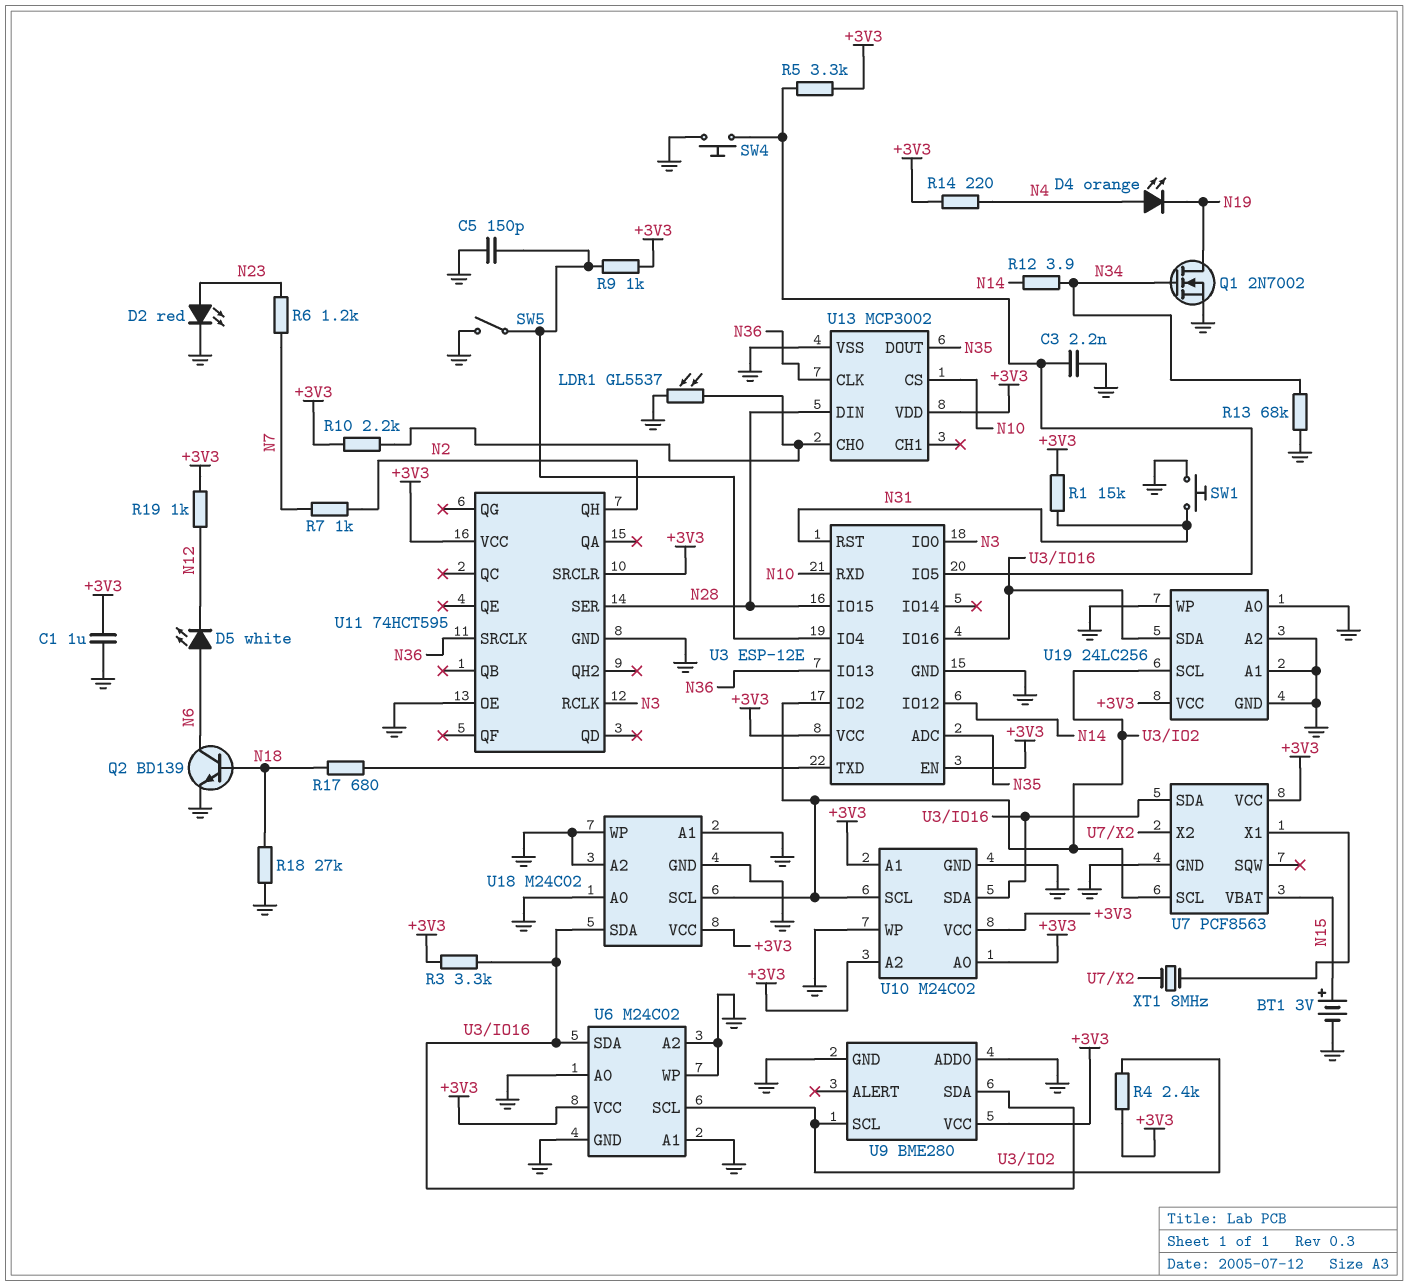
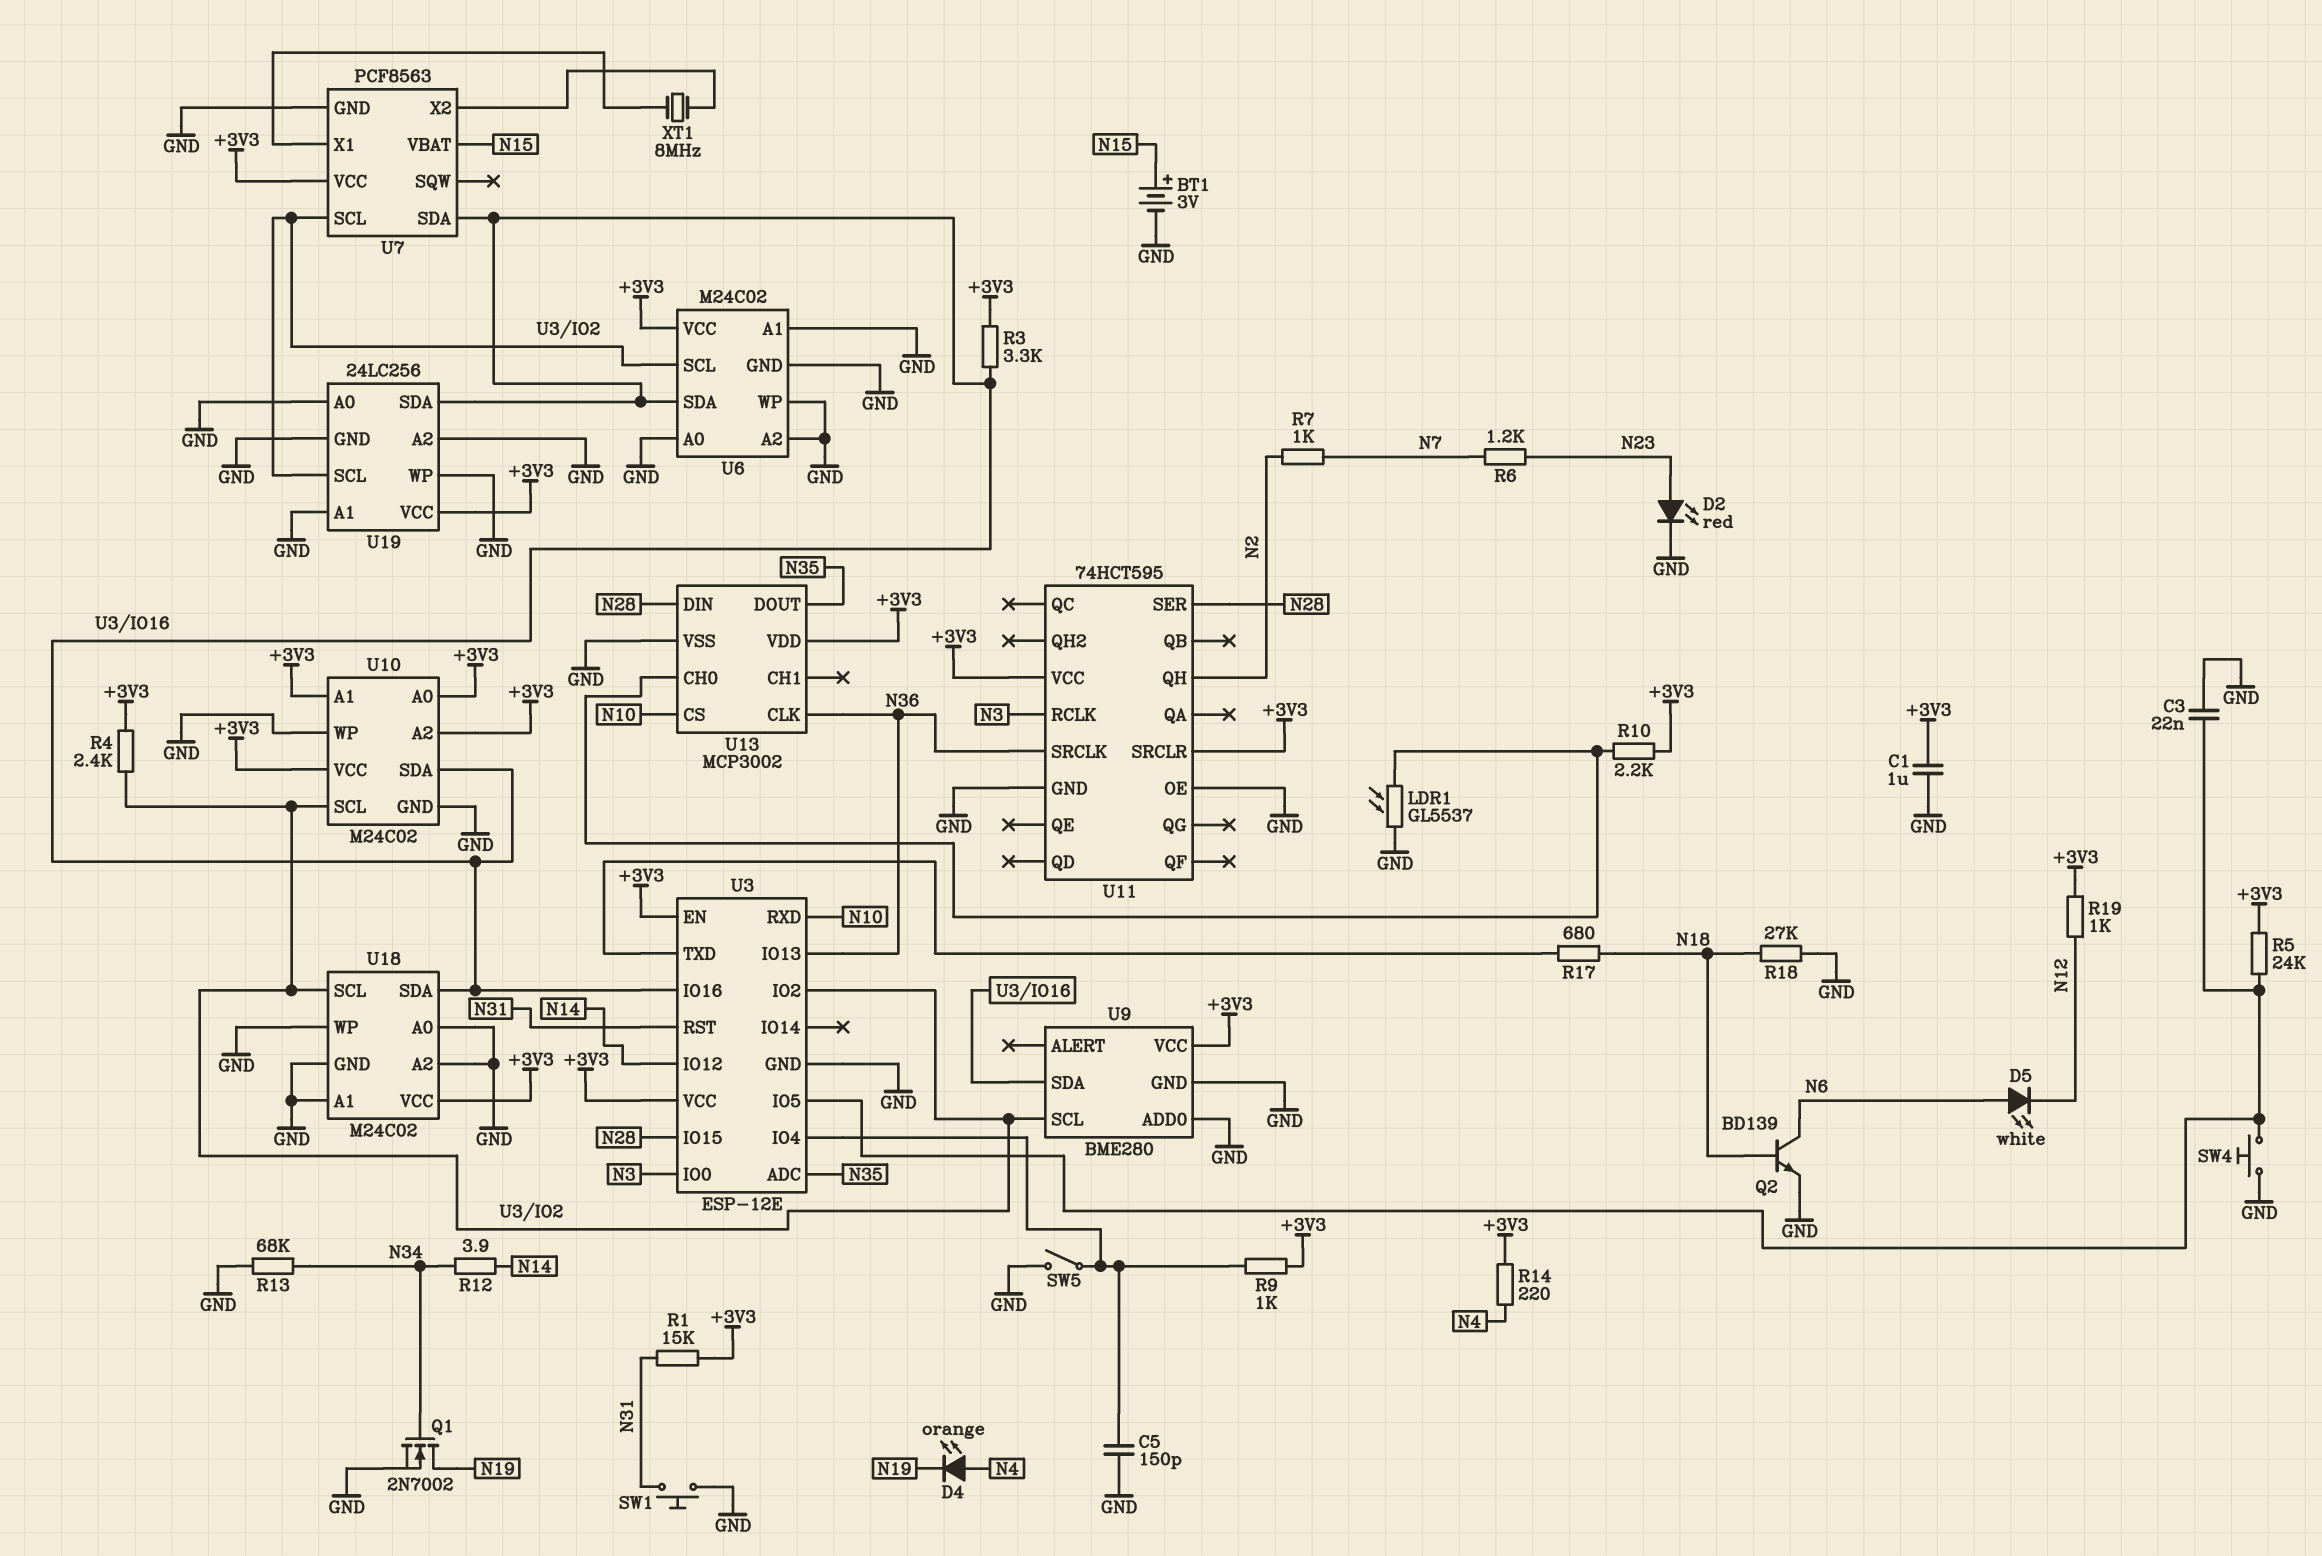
C3: 2.2nF (GND, U3/IO5) -> 22nF (GND, U3/IO5)
R5: 3.3k (+3V3, U3/IO5) -> 24k (+3V3, U3/IO5)

